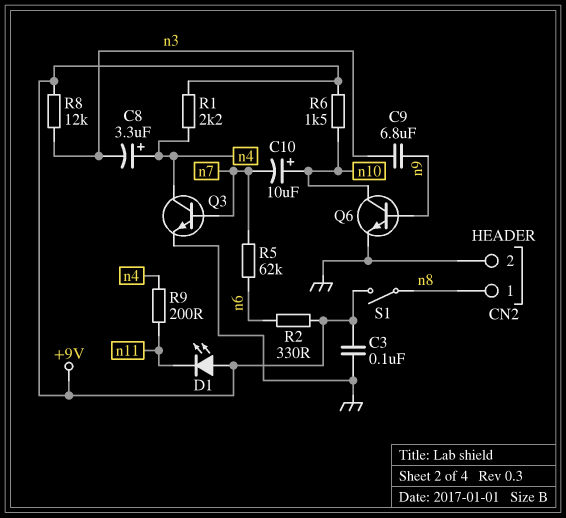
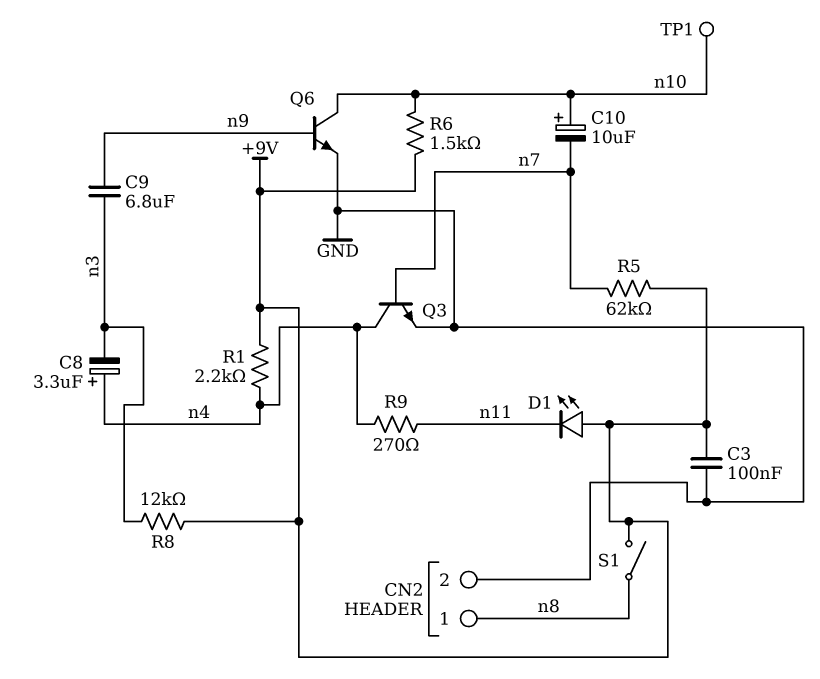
R2: 330 (+9V, n6) -> none
R5: 62k (n6, n7) -> 62k (+9V, n7)
R9: 200 (n4, n11) -> 270 (n4, n11)
TP1: none -> test point (n10)

